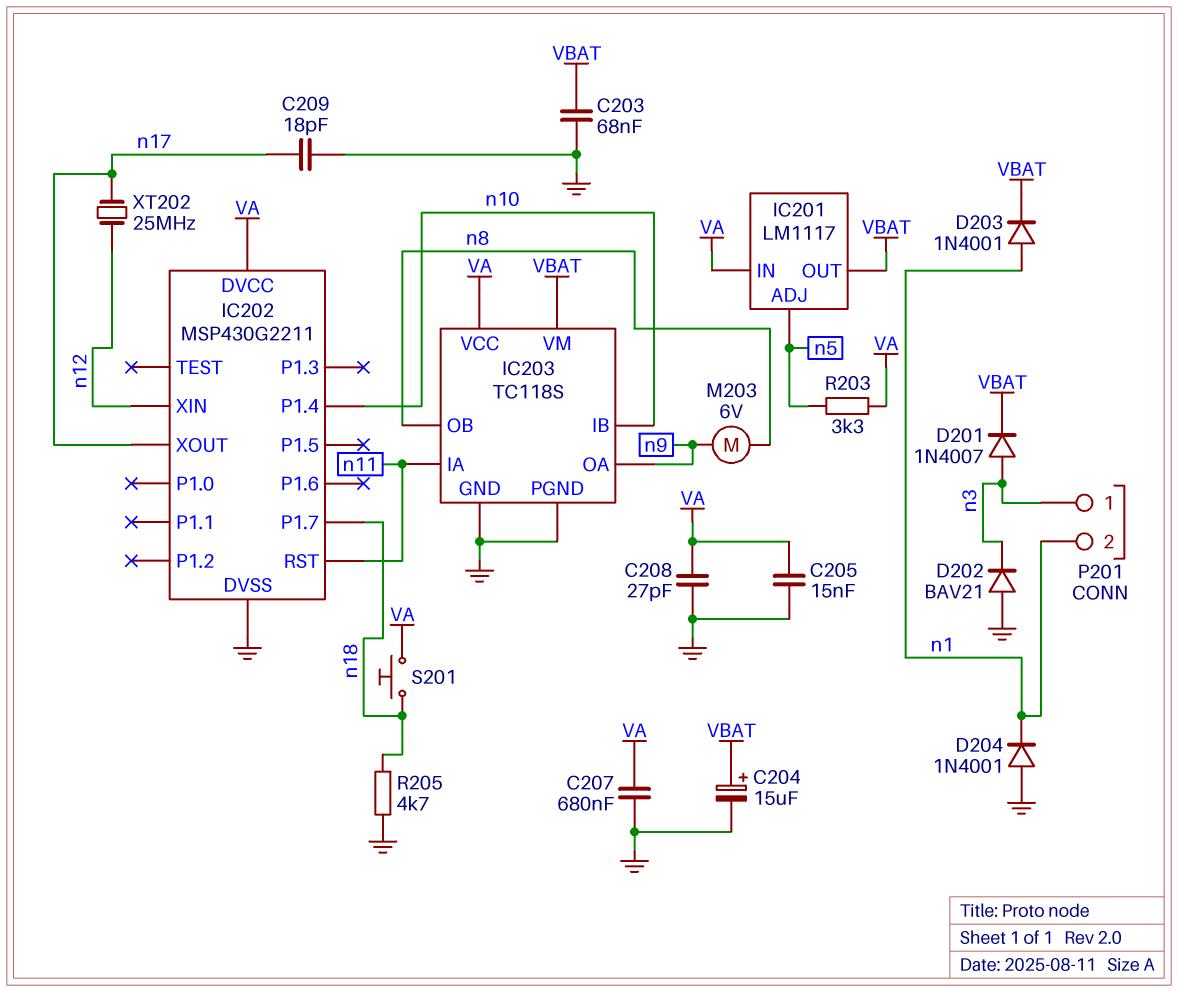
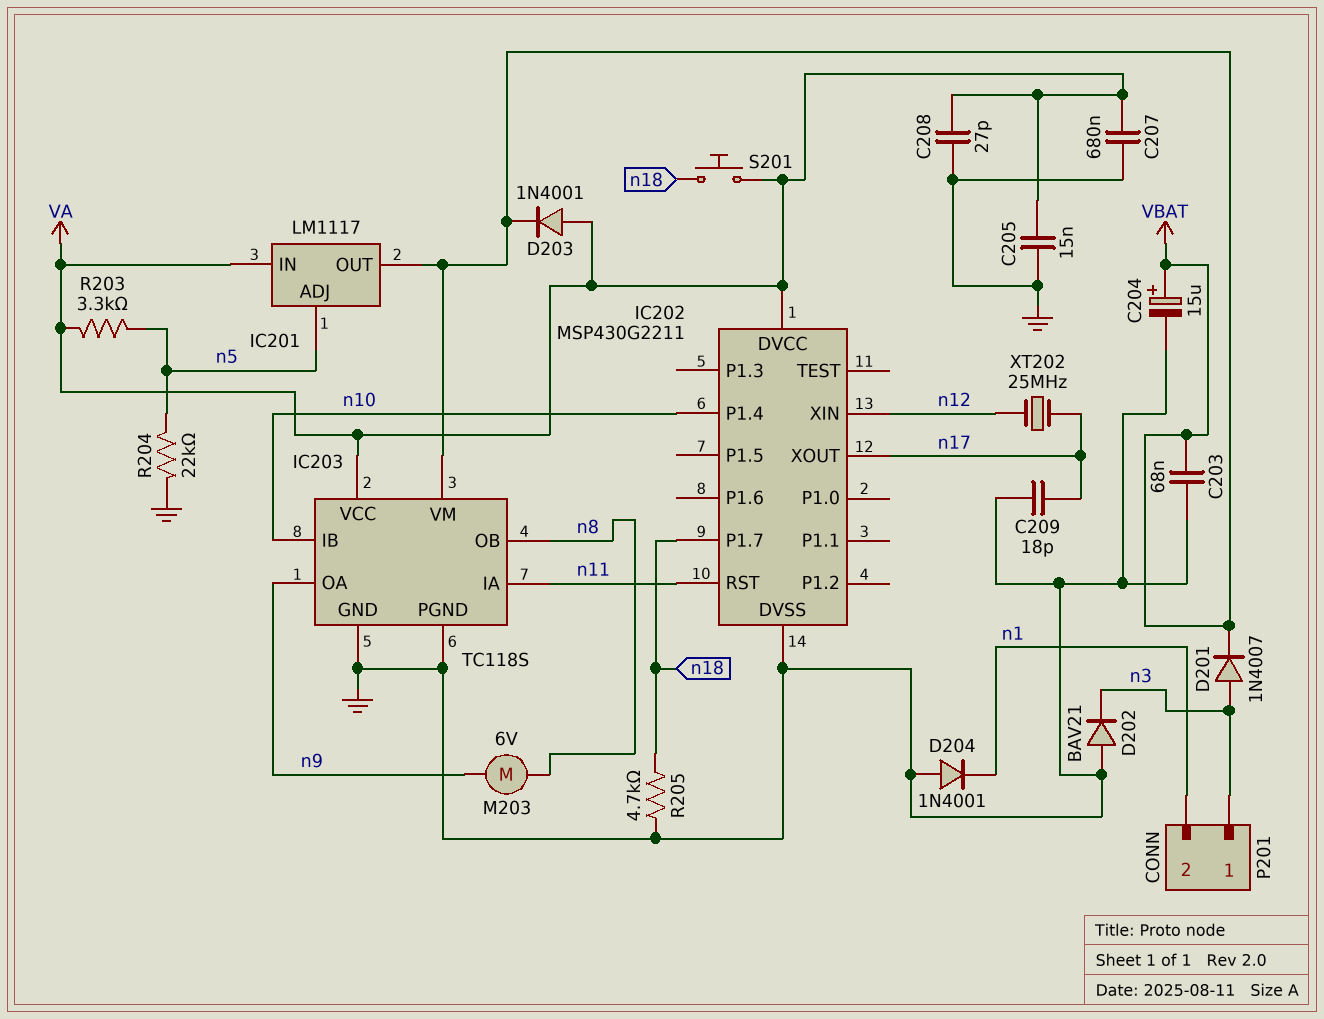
D203: diode 1N4001 (A n1, K VBAT) -> diode 1N4001 (A VA, K VBAT)
R204: none -> 22k (GND, n5)

